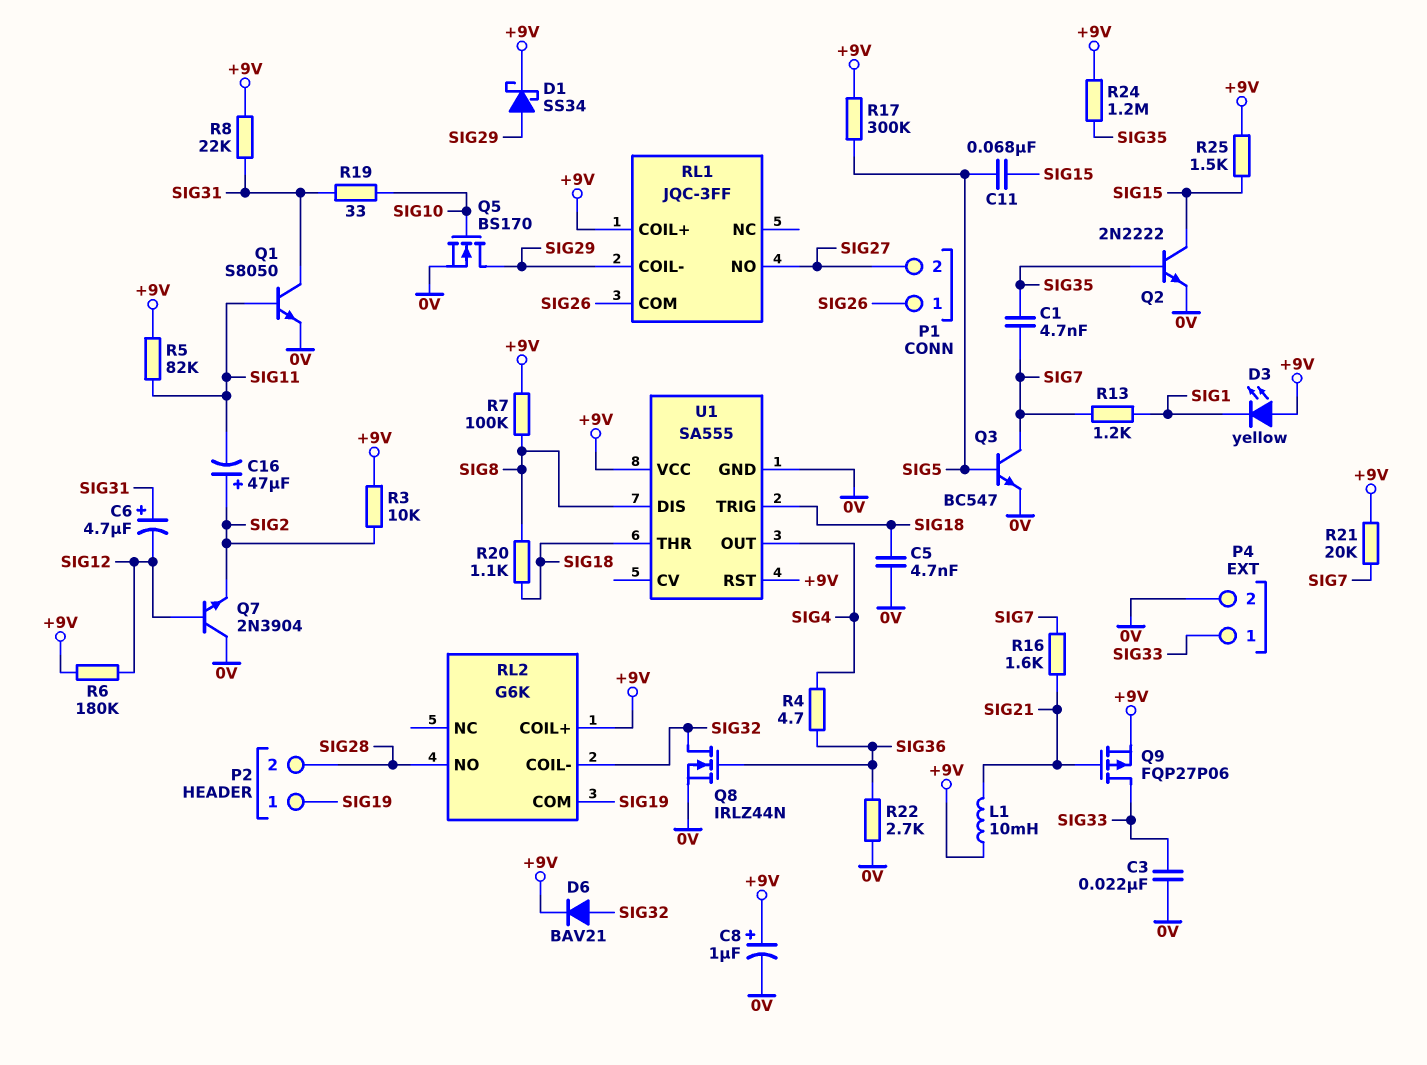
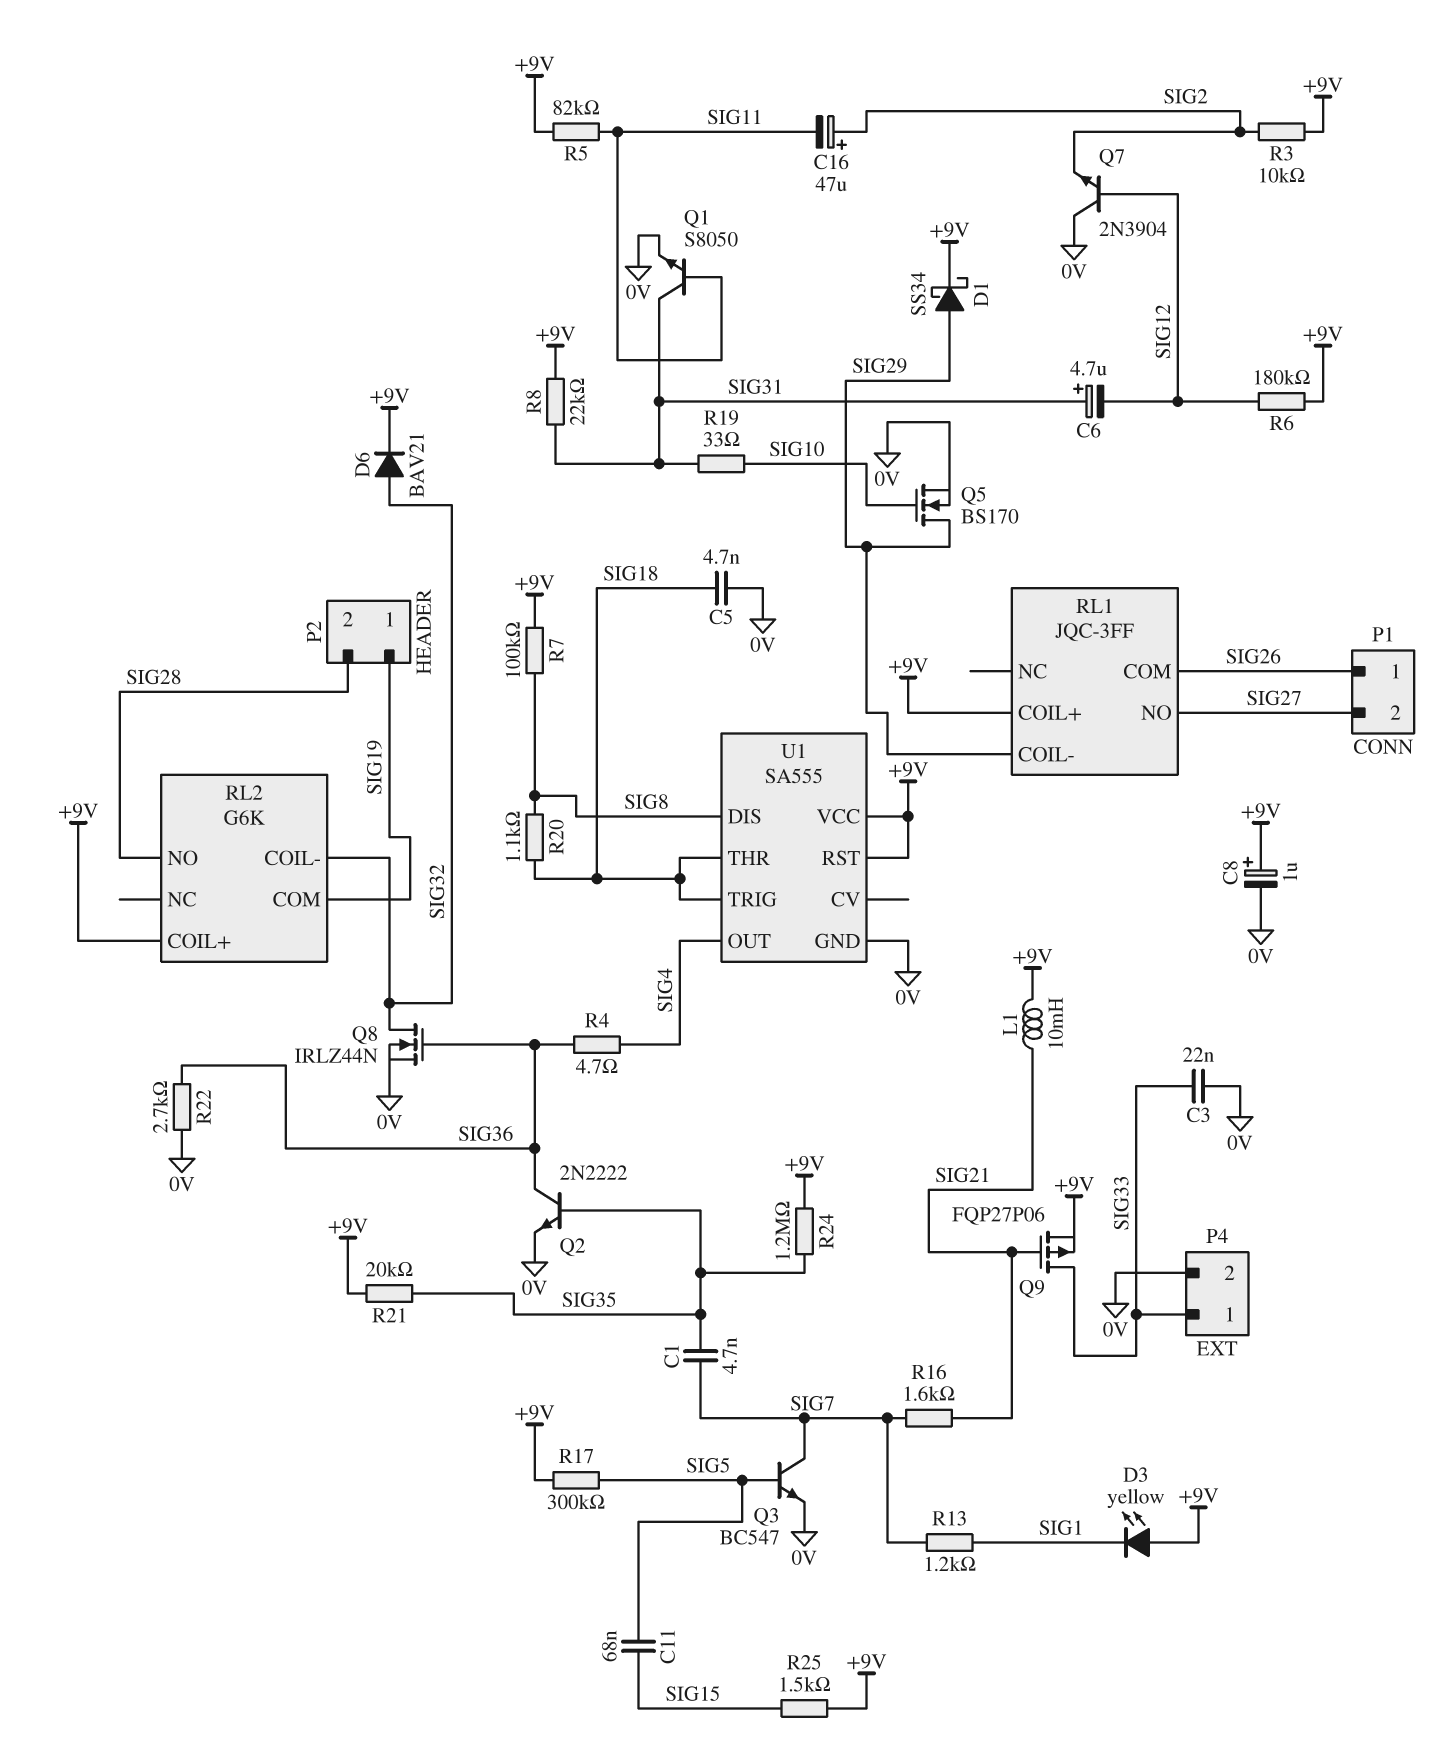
Q2: NPN 2N2222 (B SIG35, C SIG15, E 0V) -> NPN 2N2222 (B SIG35, C SIG36, E 0V)
R21: 20k (+9V, SIG7) -> 20k (+9V, SIG35)

